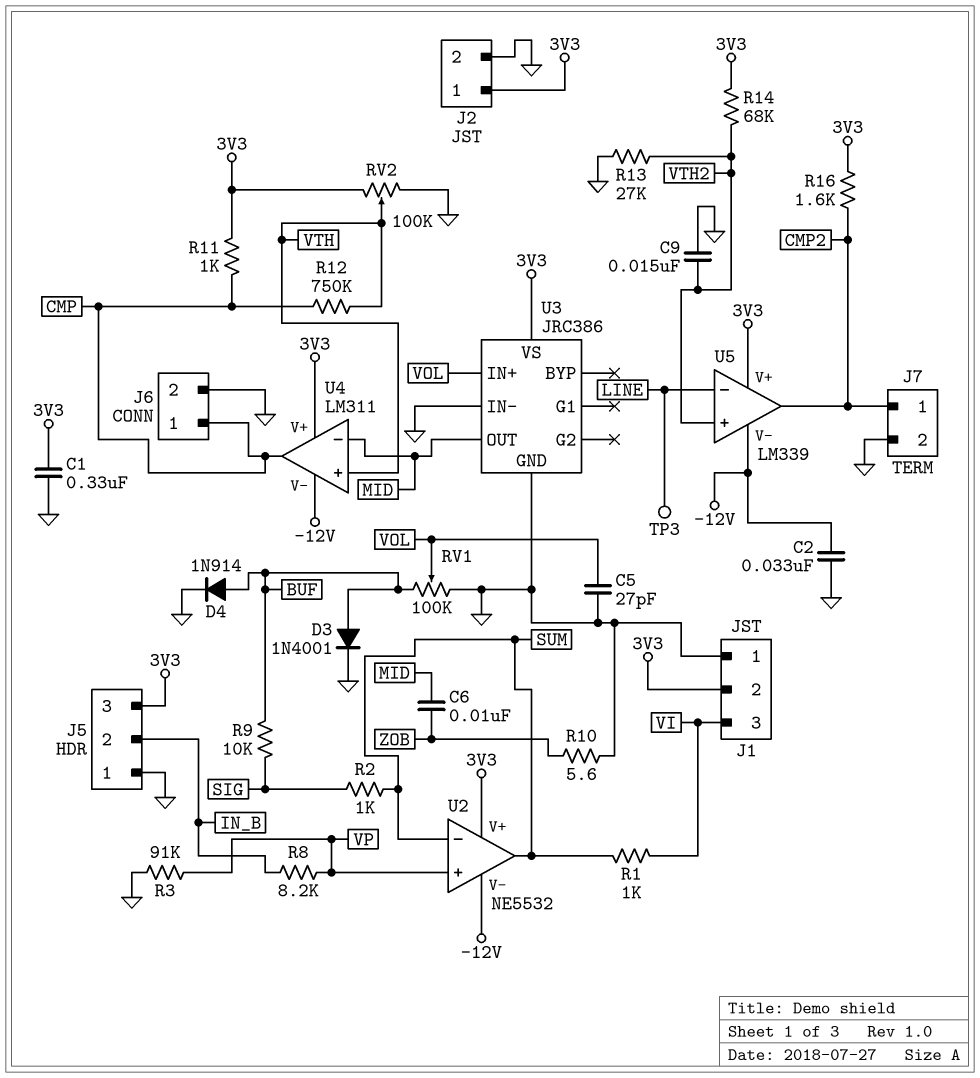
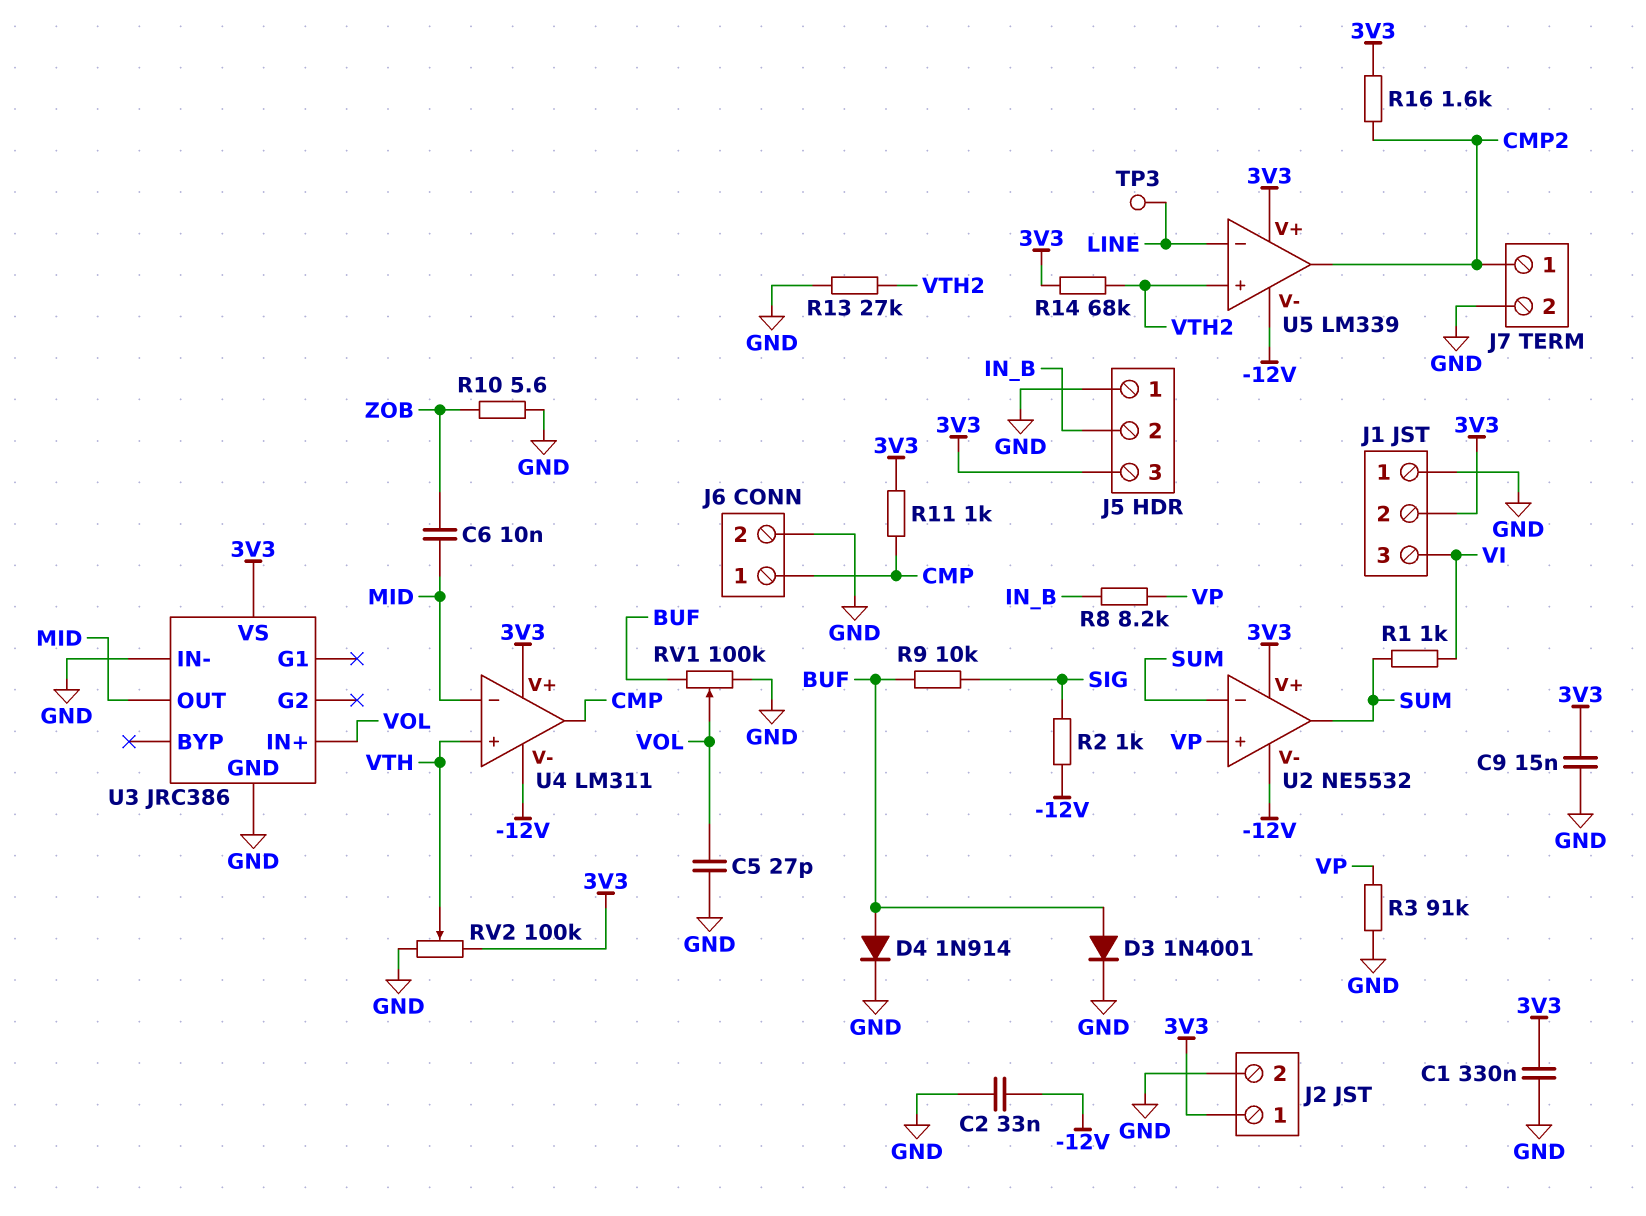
C9: 15nF (GND, VTH2) -> 15nF (3V3, GND)
R2: 1k (SIG, SUM) -> 1k (-12V, SIG)
R12: 750k (CMP, VTH) -> none

